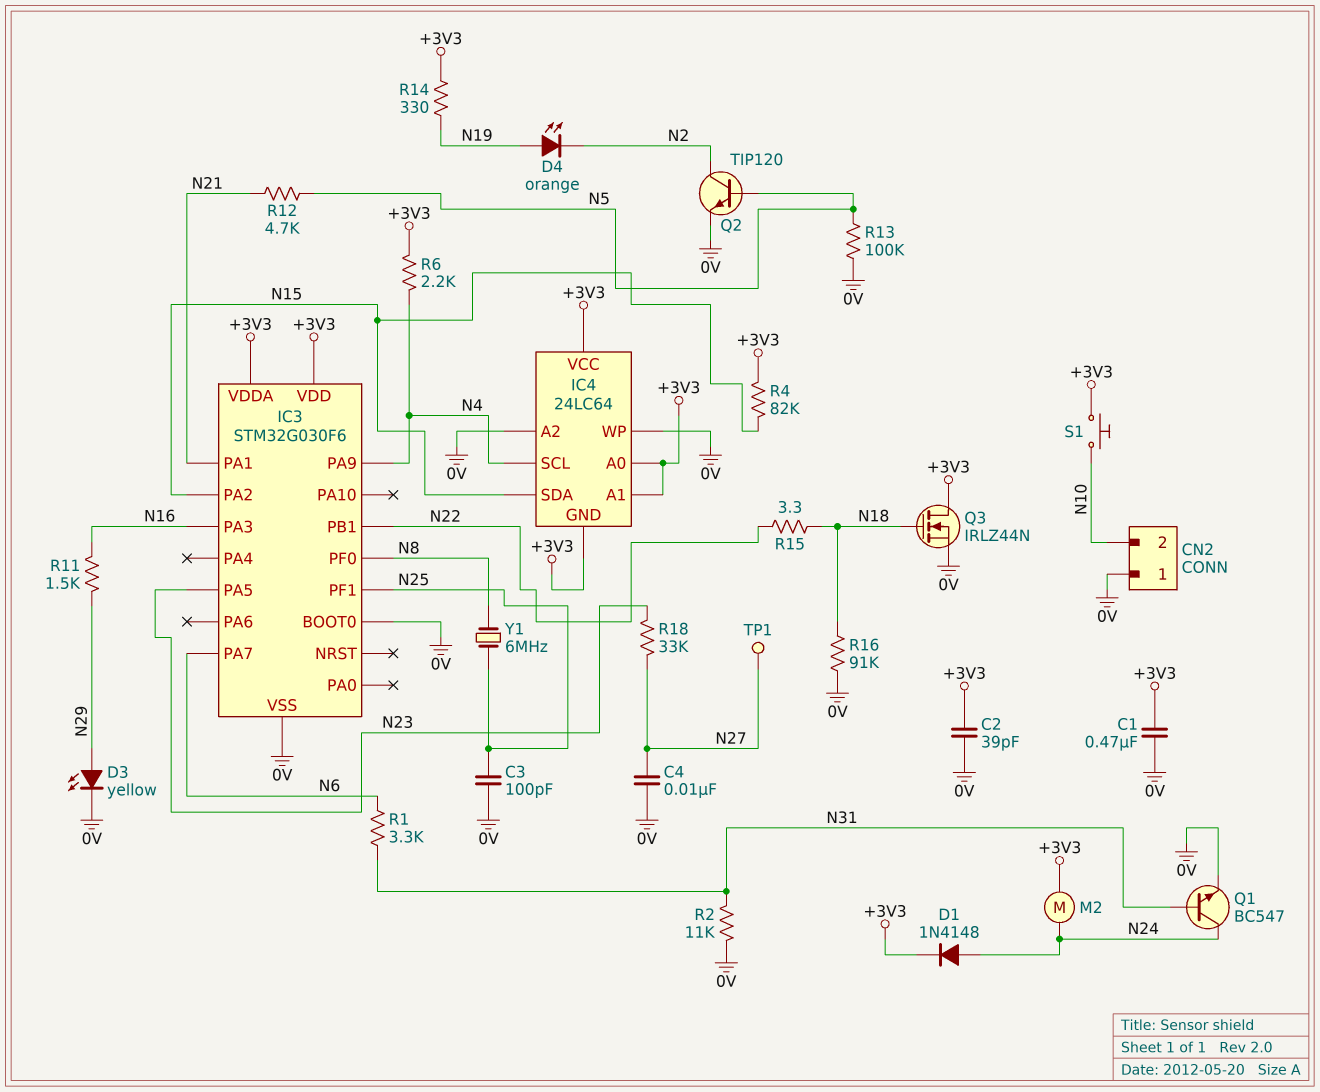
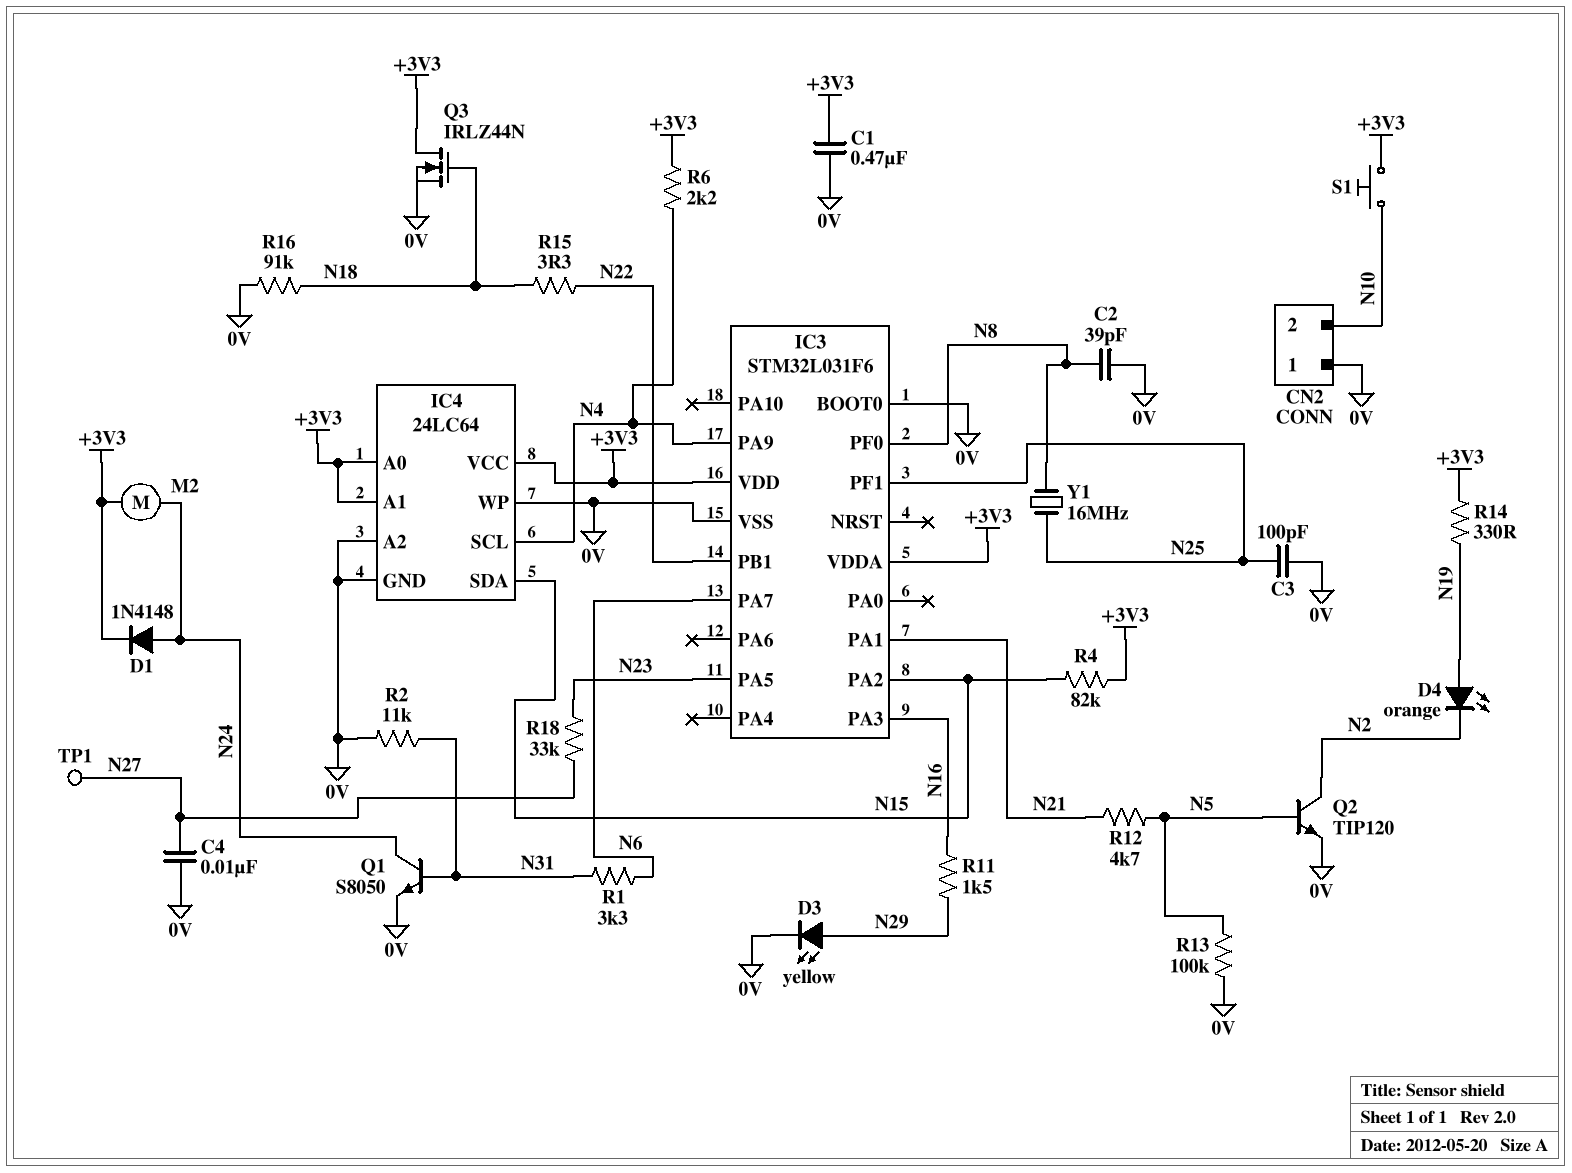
C2: 39pF (+3V3, 0V) -> 39pF (0V, N8)
IC3: STM32G030F6 -> STM32L031F6
IC4 pin GND: +3V3 -> 0V
Q1: NPN BC547 (B N31, C N24, E 0V) -> NPN S8050 (B N31, C N24, E 0V)
Y1: 6MHz (N8, N25) -> 16MHz (N8, N25)

